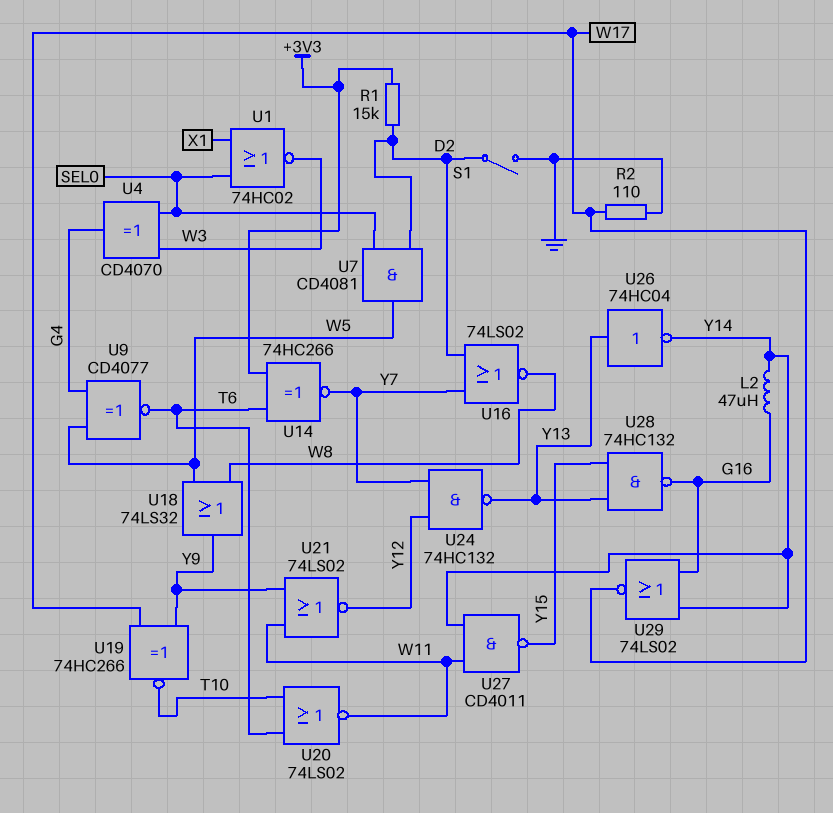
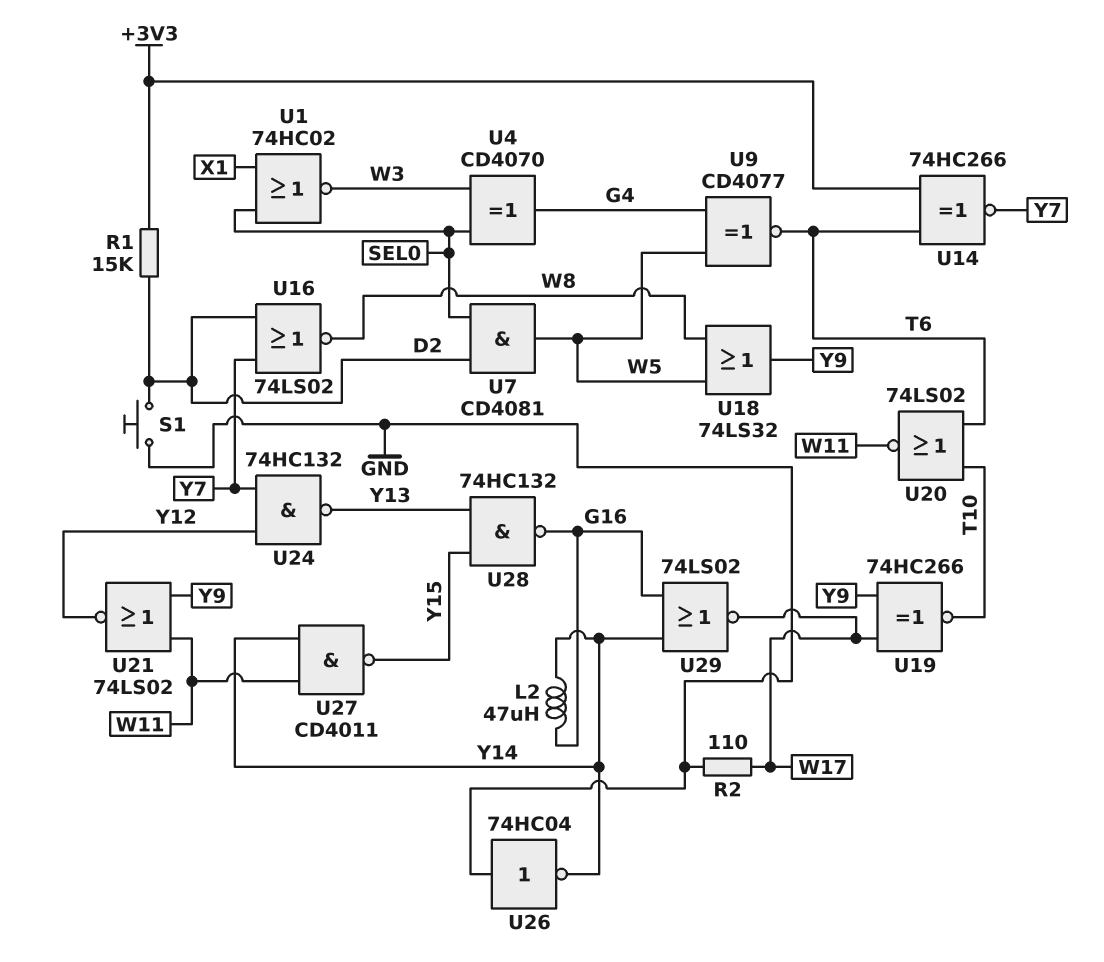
S1: switch (D2, GND) -> button (D2, GND)
U26: NOT 74HC04 (in Y13, out Y14) -> NOT 74HC04 (in GND, out Y14)

